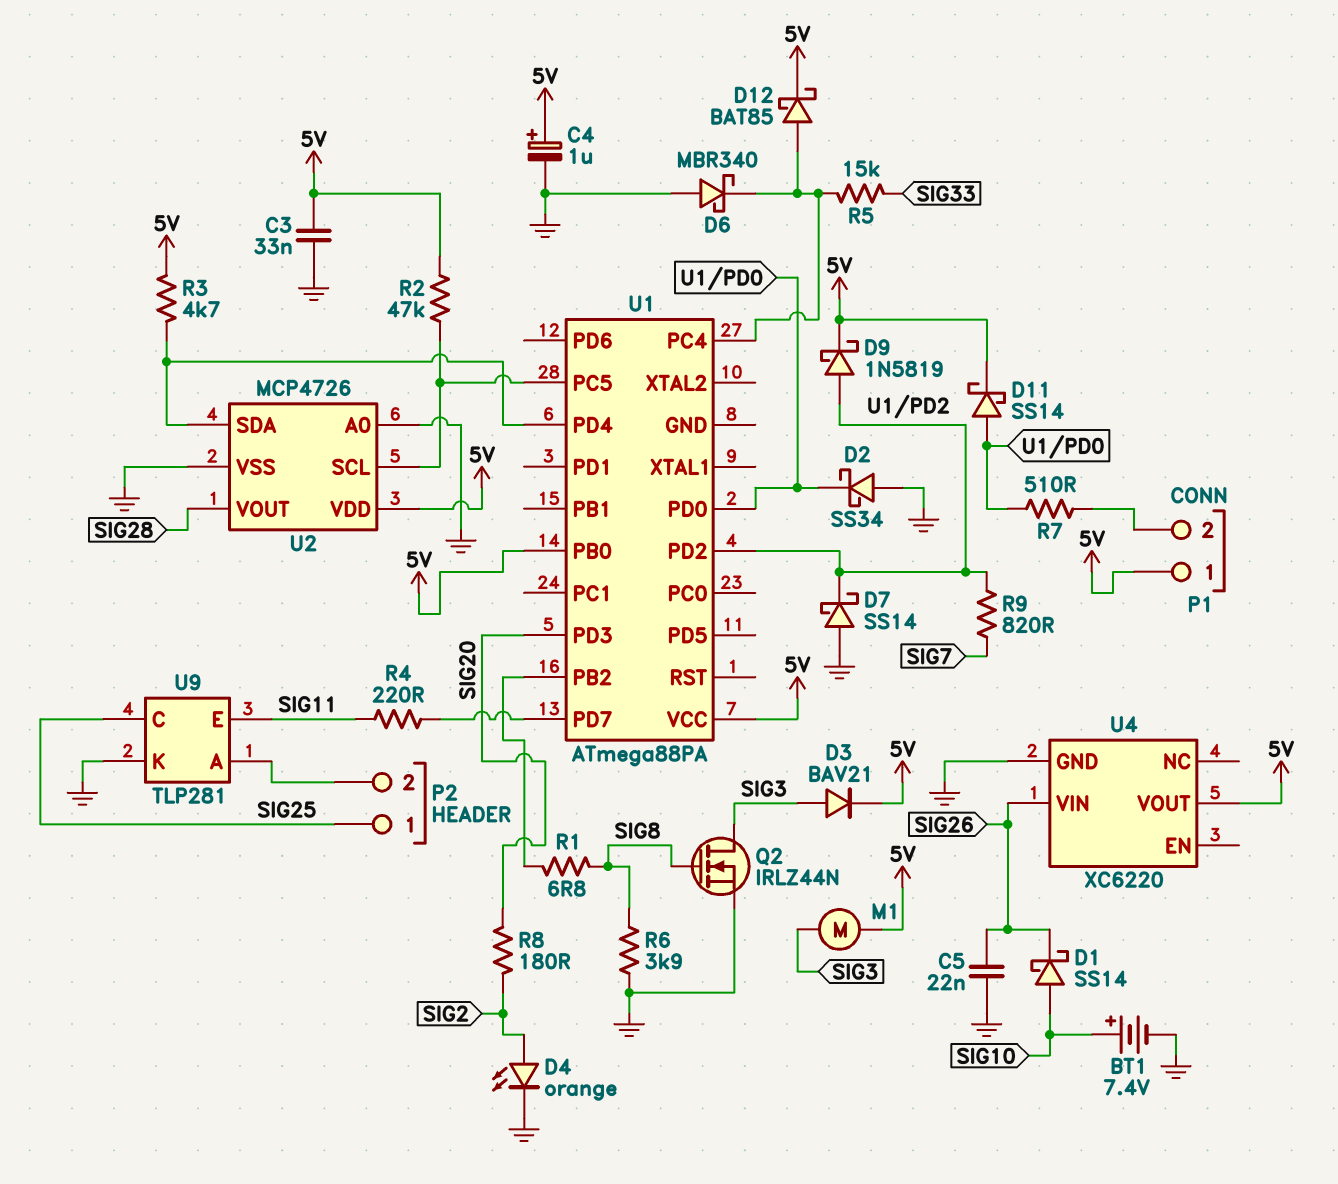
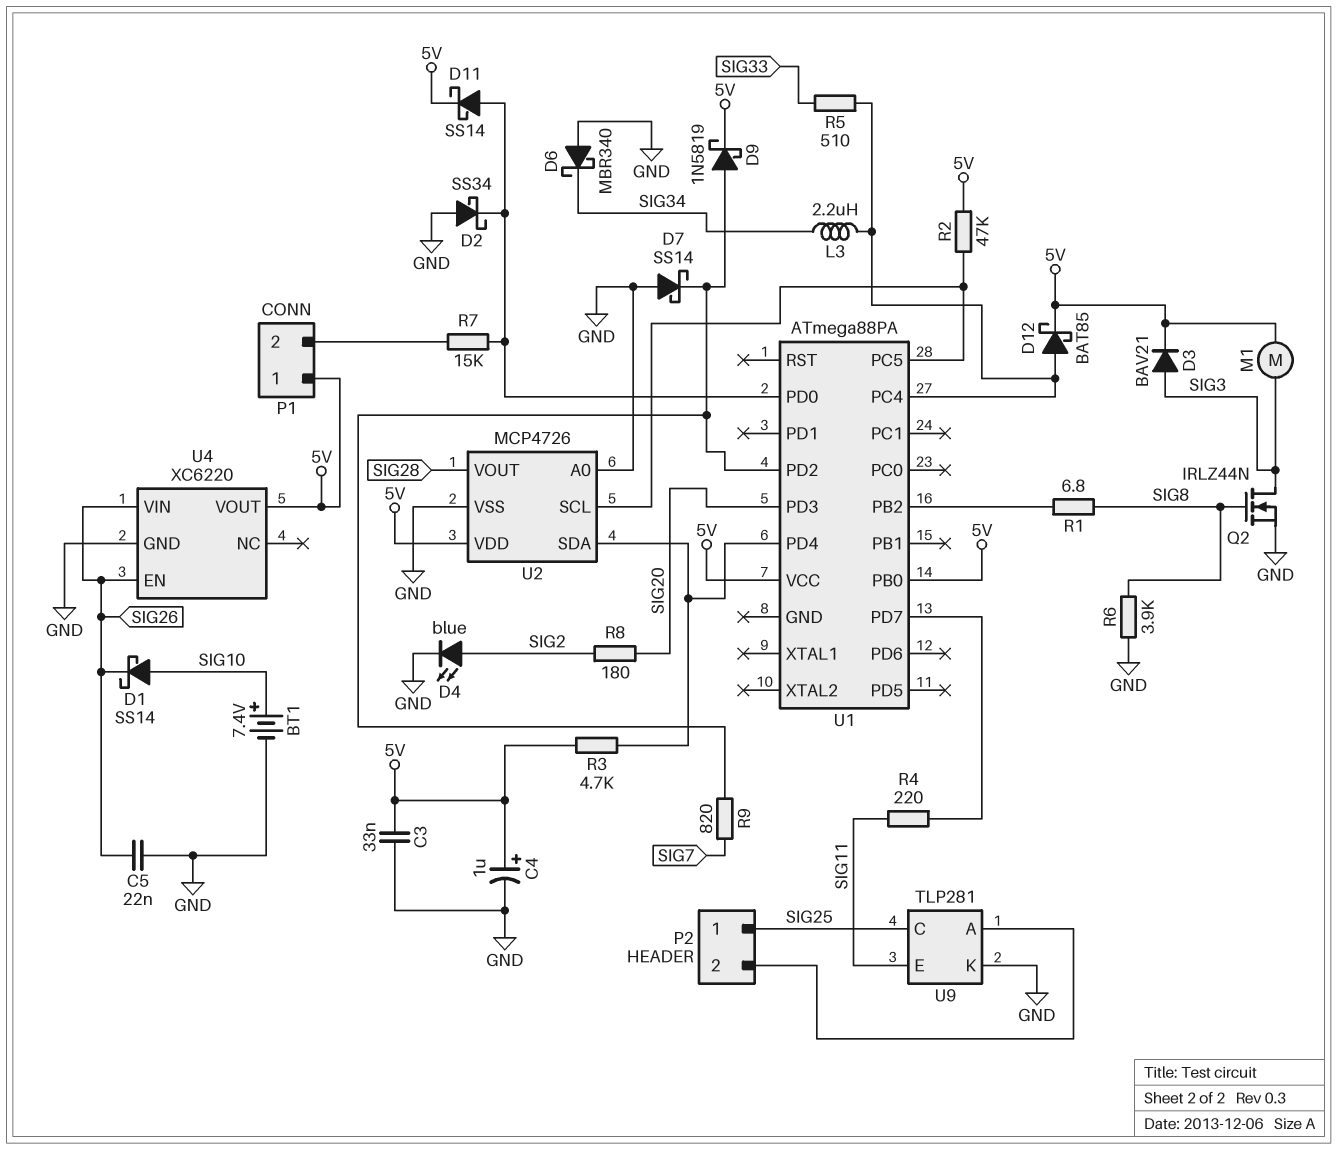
D4: LED orange (A SIG2, K GND) -> LED blue (A SIG2, K GND)
D6: schottky MBR340 (A GND, K U1/PC4) -> schottky MBR340 (A GND, K SIG34)
L3: none -> 2.2uH (SIG34, U1/PC4)
R5: 15k (SIG33, U1/PC4) -> 510 (SIG33, U1/PC4)
R7: 510 (P1/2, U1/PD0) -> 15k (P1/2, U1/PD0)
U4 pin EN: none -> SIG26

